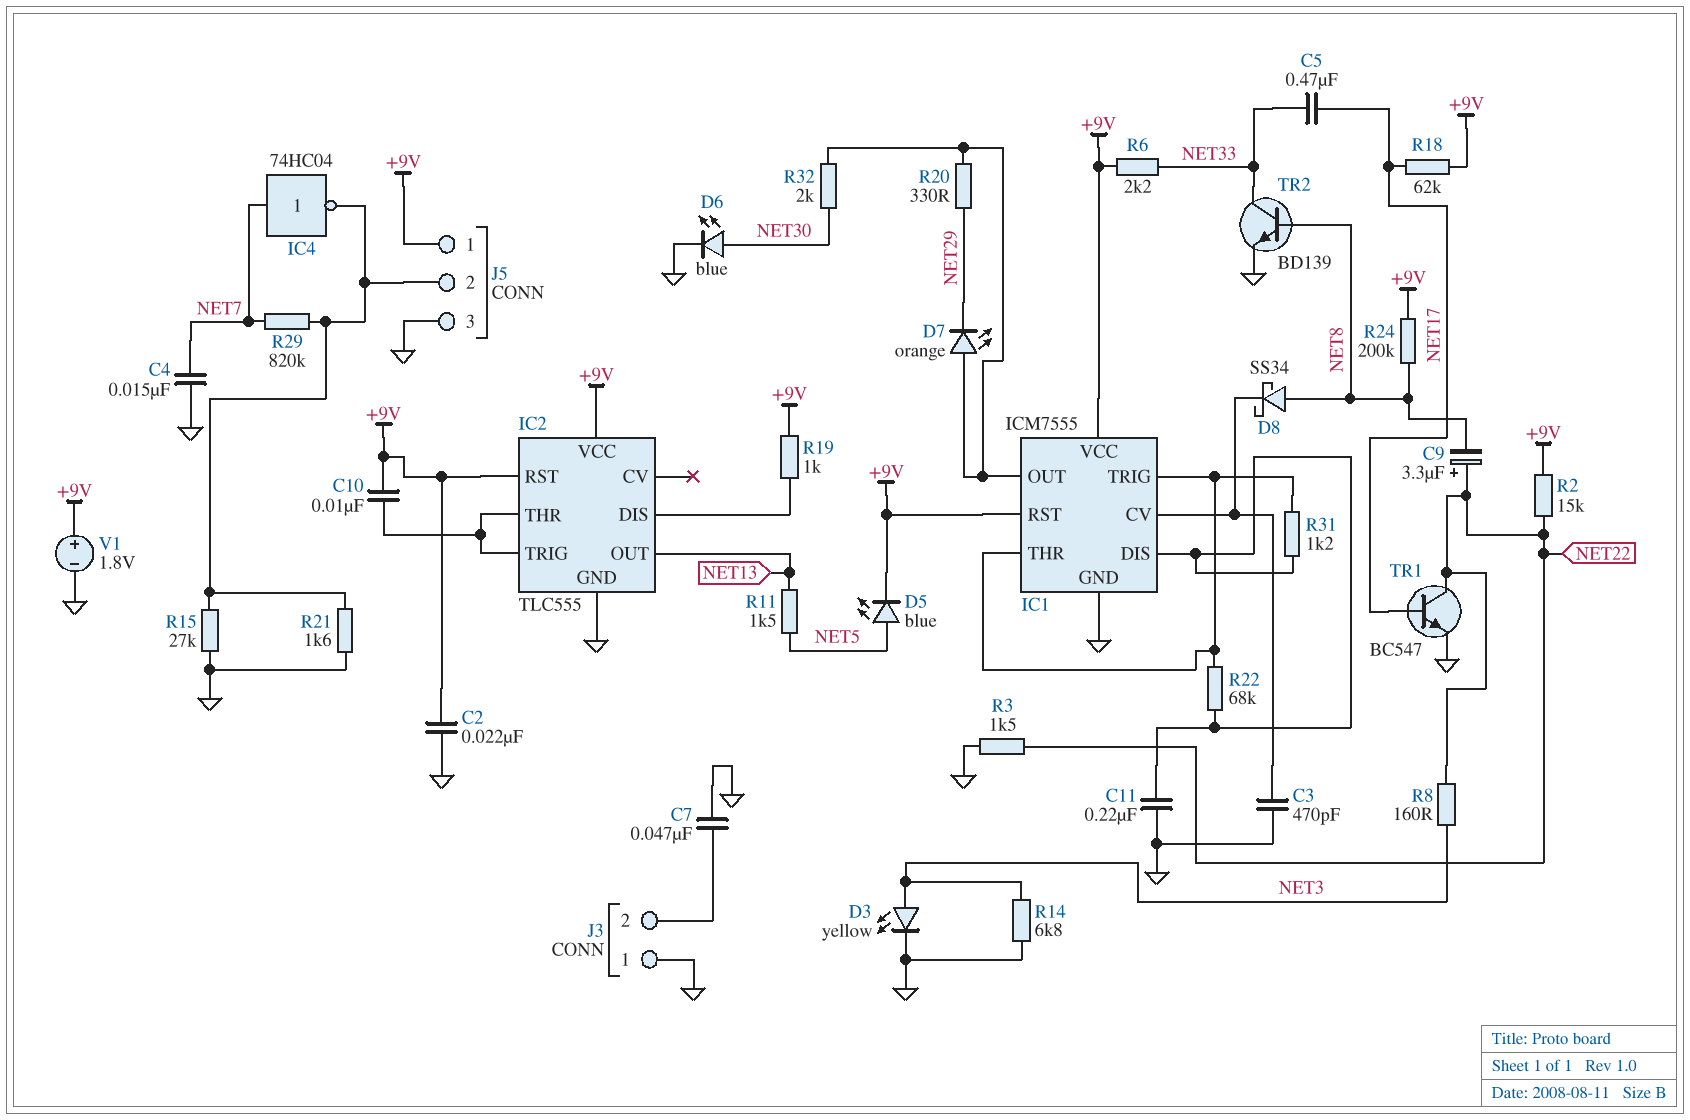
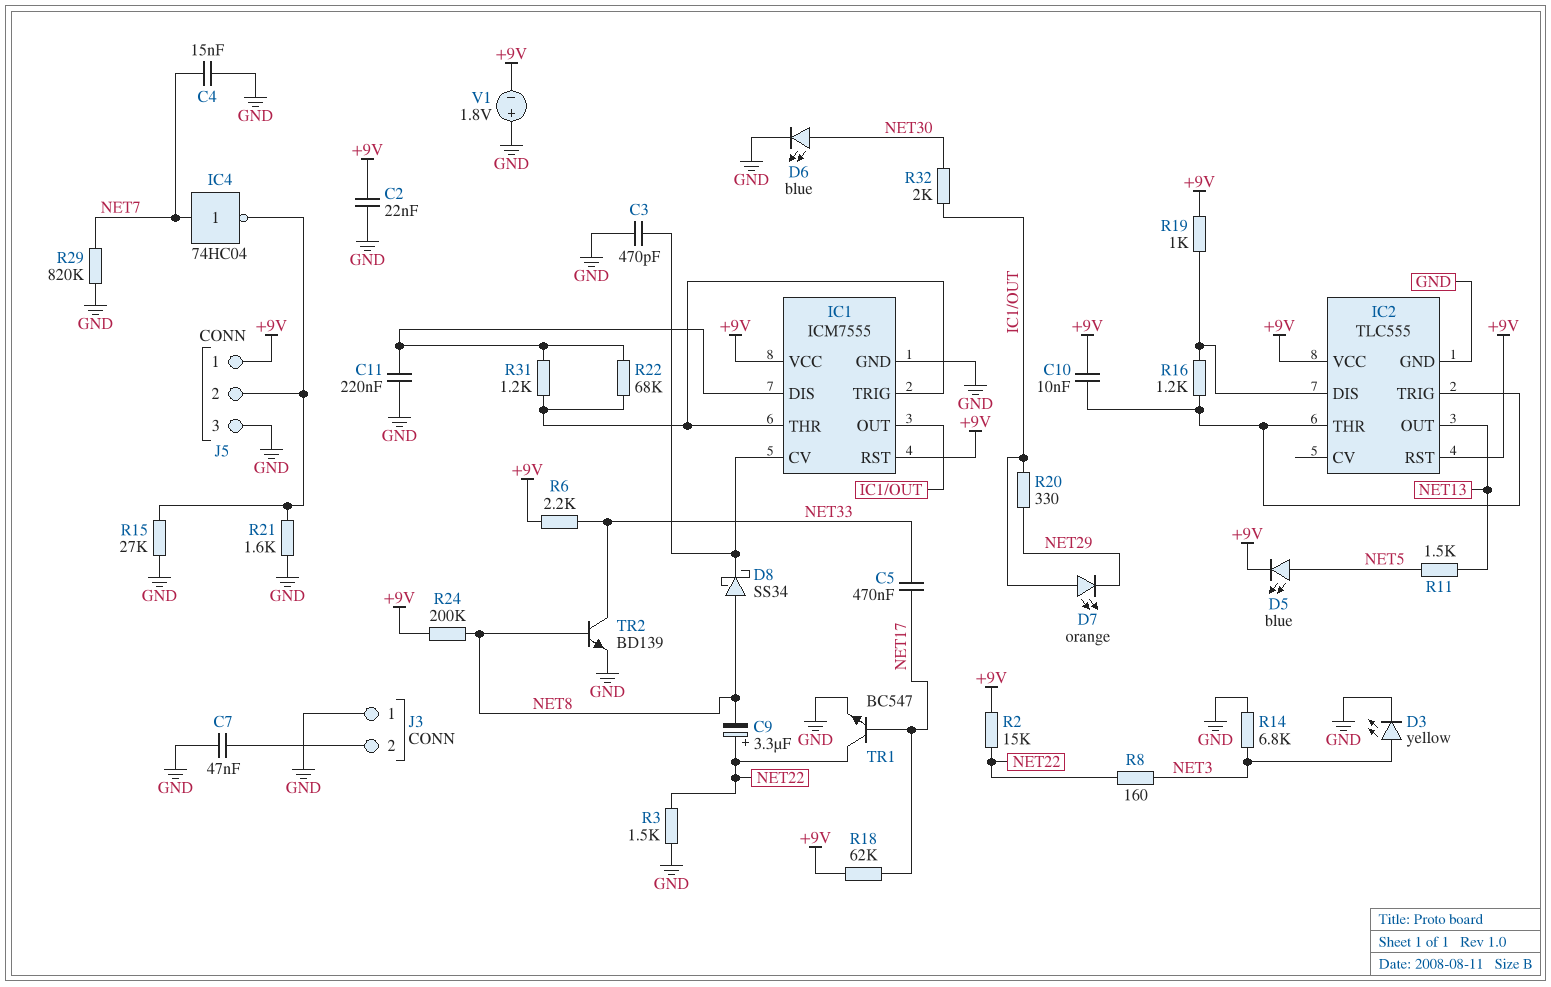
R16: none -> 1.2k (IC2/DIS, IC2/THR)
R29: 820k (J5/2, NET7) -> 820k (GND, NET7)
V1: 1.8V (plus +9V, minus GND) -> 1.8V (plus GND, minus +9V)

